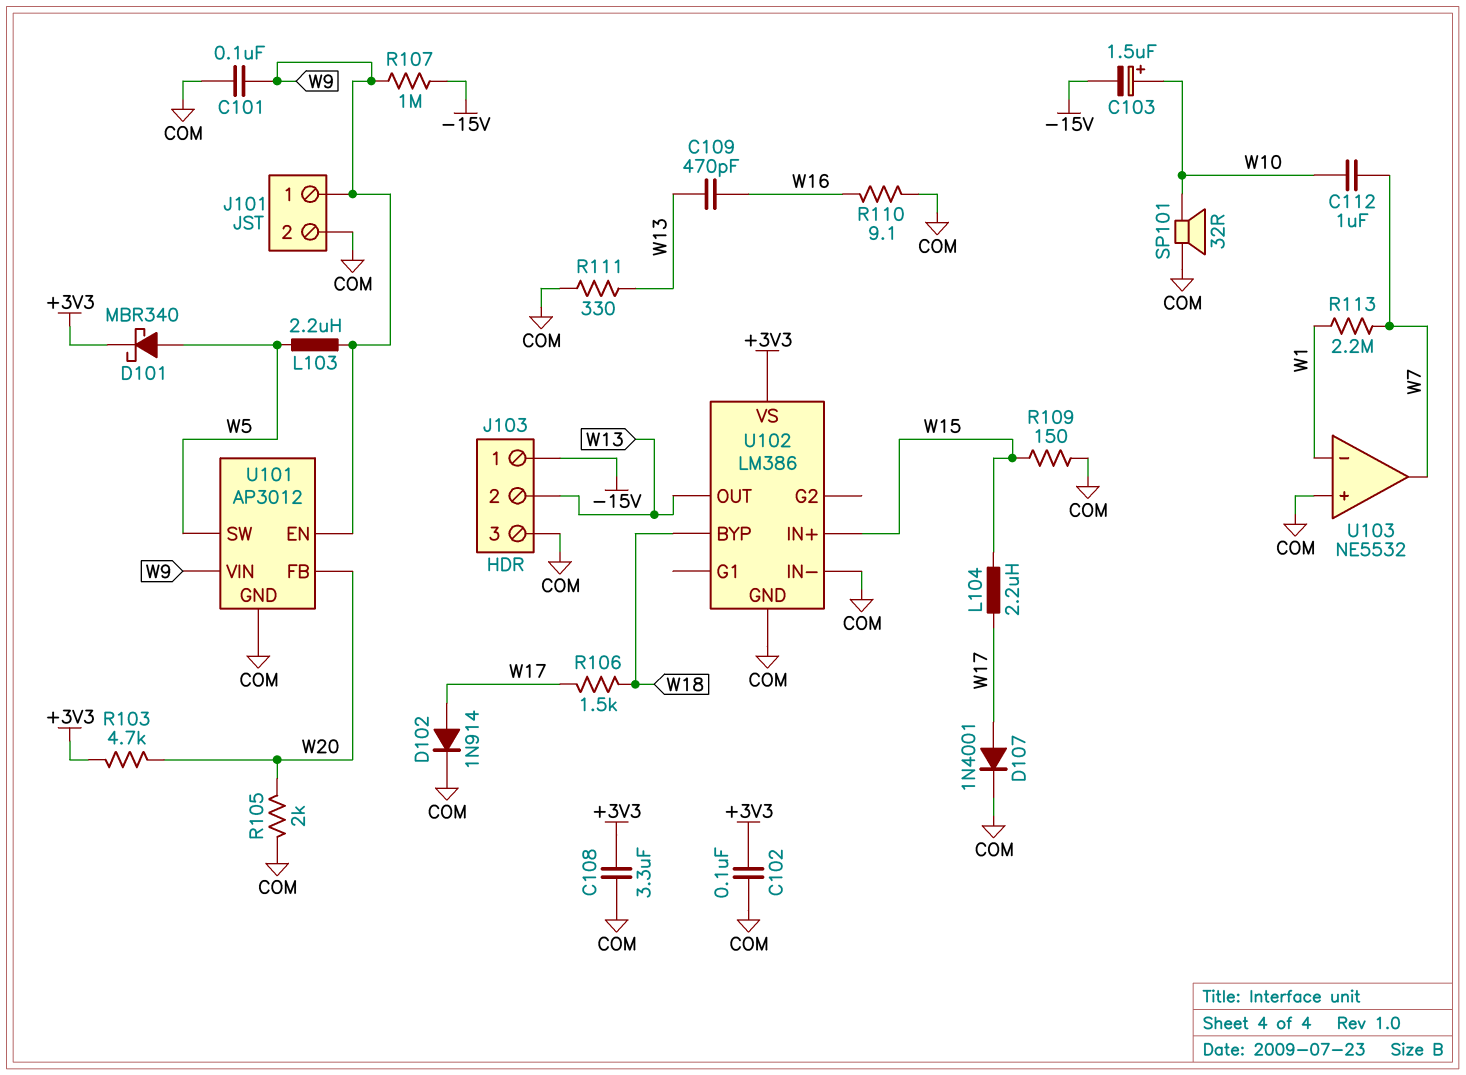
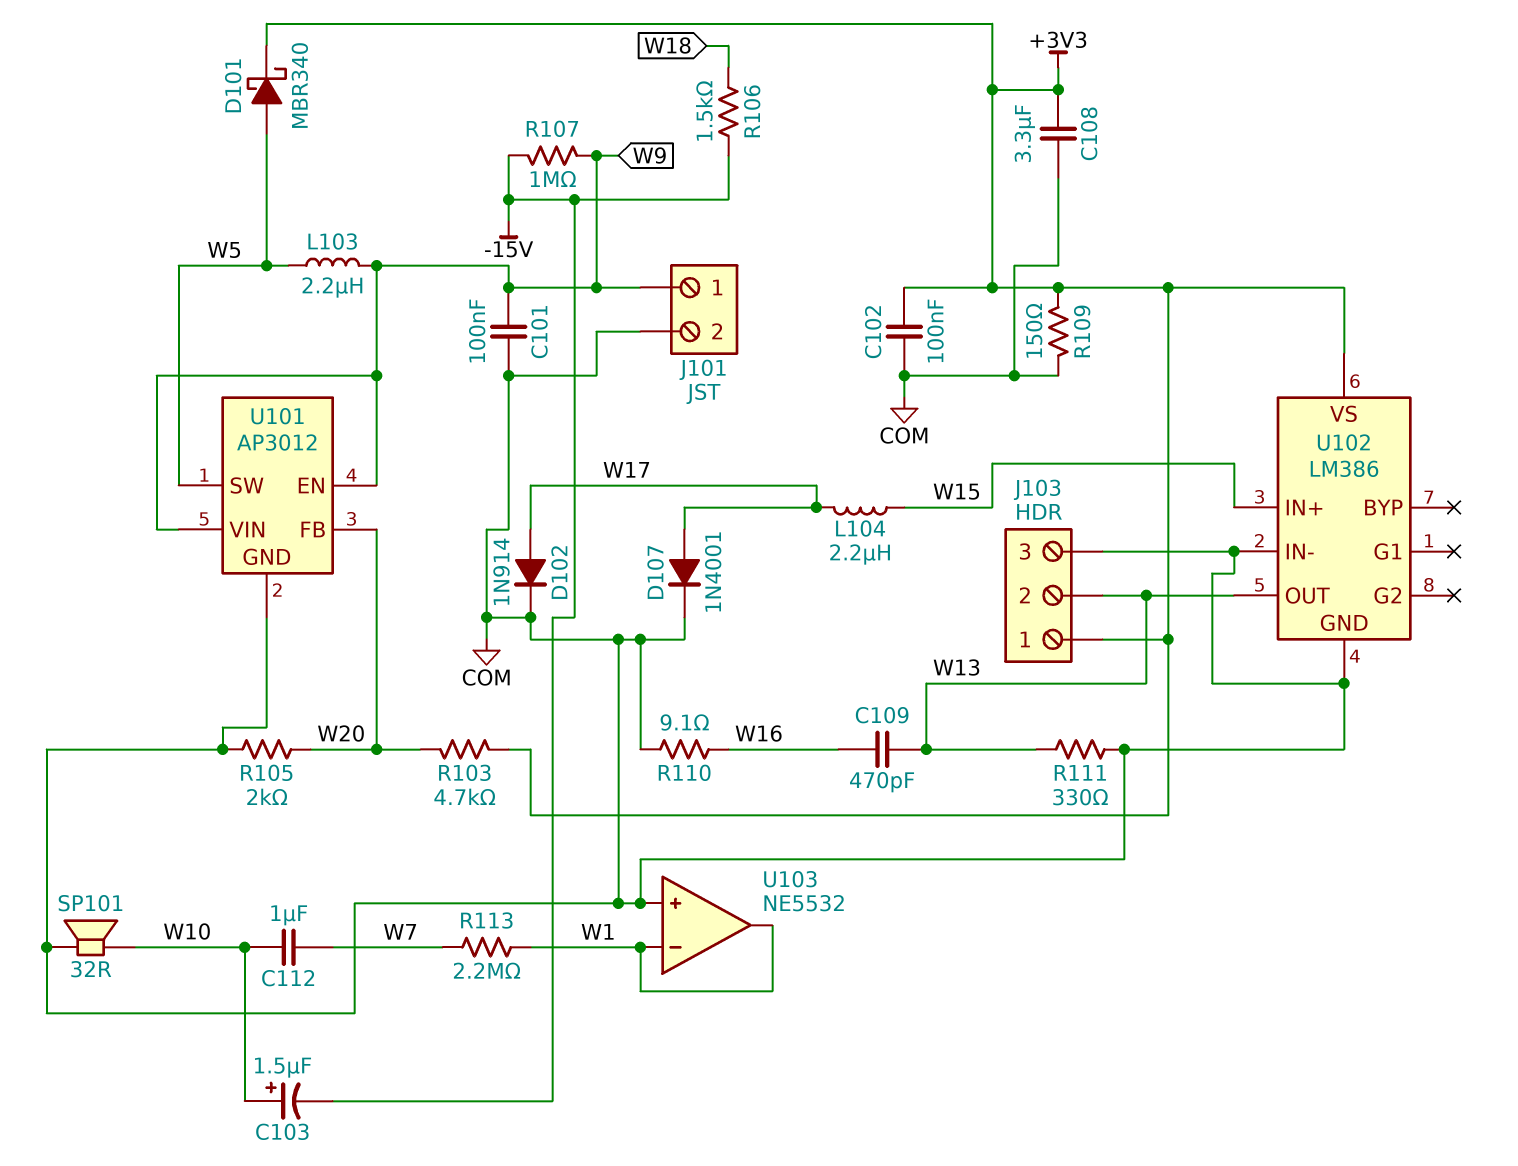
J103 pin 1: -15V -> +3V3
R106: 1.5k (W17, W18) -> 1.5k (-15V, W18)
R109: 150 (COM, W15) -> 150 (+3V3, COM)
U102 pin BYP: W18 -> none
U103 pin out: W7 -> W1

